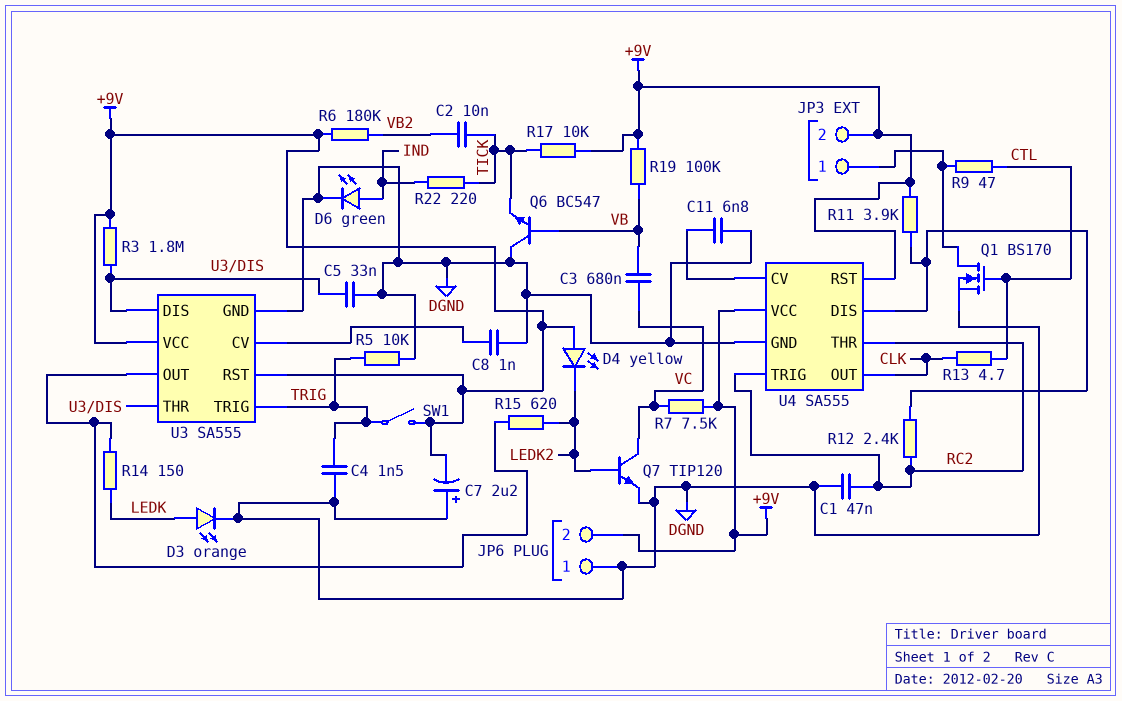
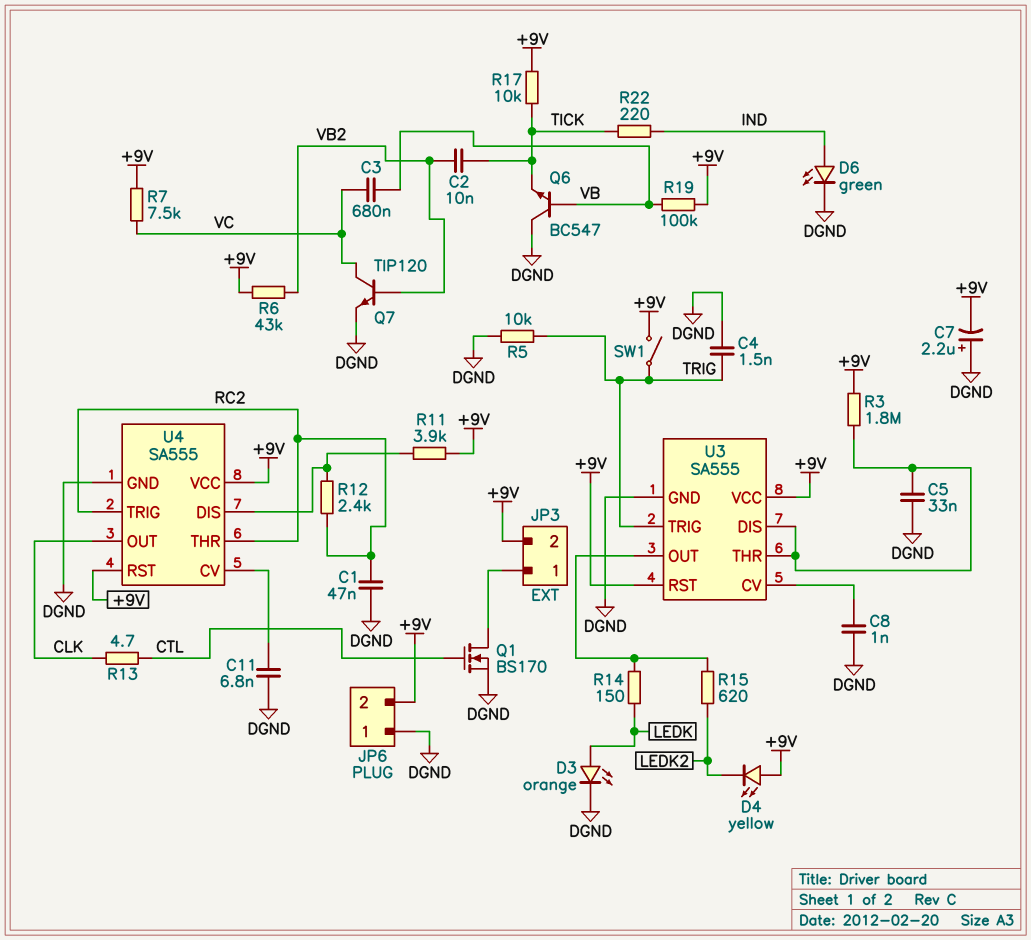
Q7: NPN TIP120 (B LEDK2, C VC, E DGND) -> NPN TIP120 (B VB2, C VC, E DGND)
R6: 180k (+9V, VB2) -> 43k (+9V, VB2)
R9: 47 (CTL, JP3/1) -> none

